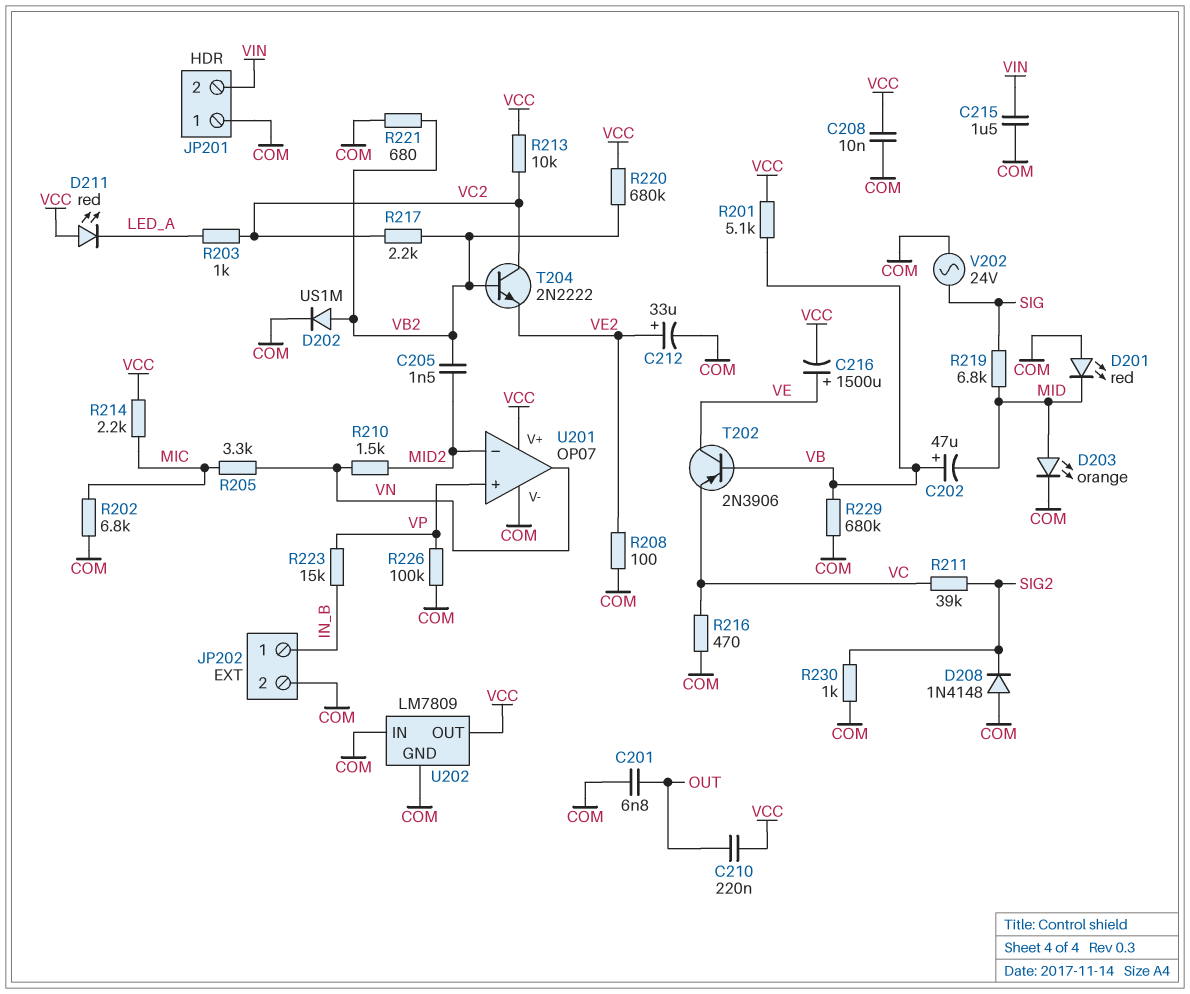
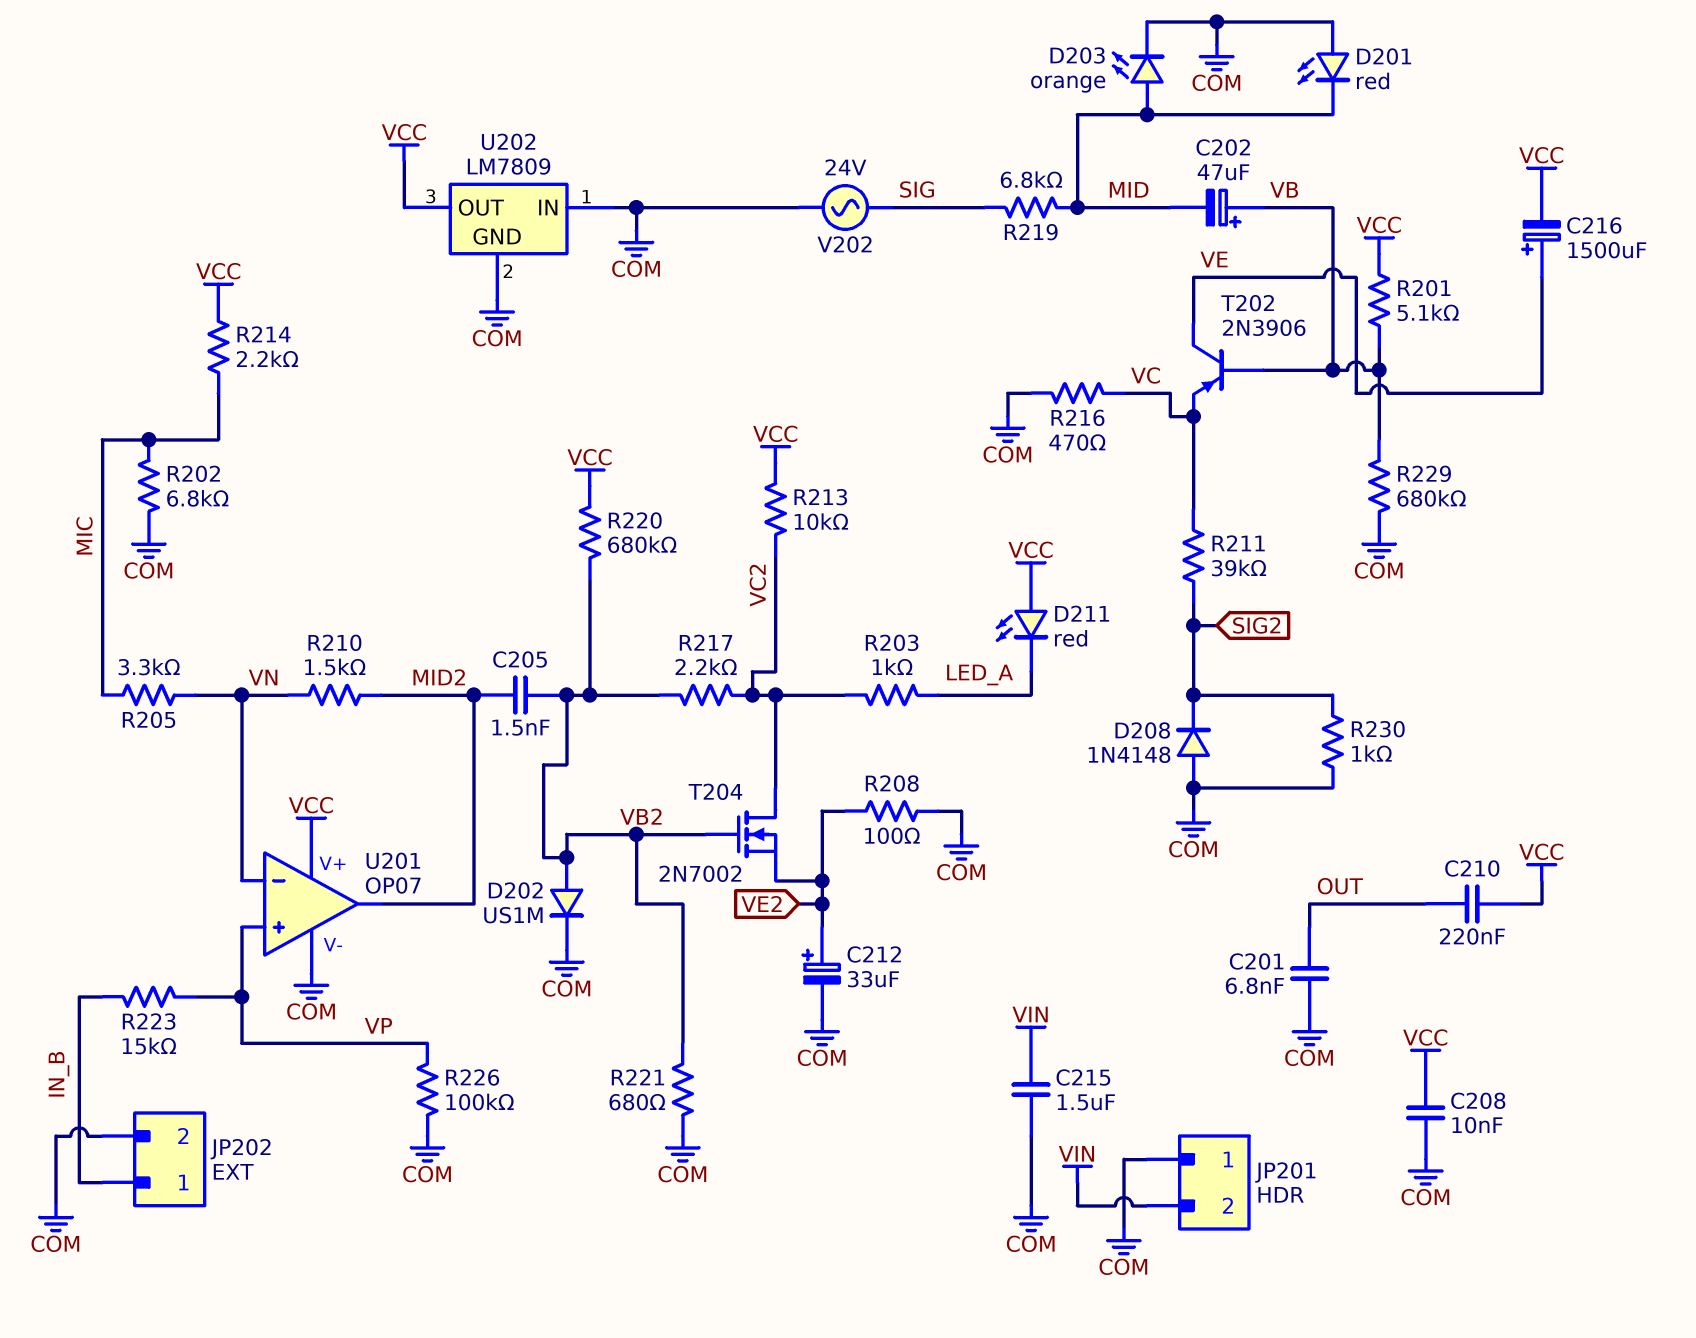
T204: NPN 2N2222 (B VB2, C VC2, E VE2) -> NMOS 2N7002 (G VB2, D VC2, S VE2)
U201 pin in-: MID2 -> VN
U201 pin out: VN -> MID2

